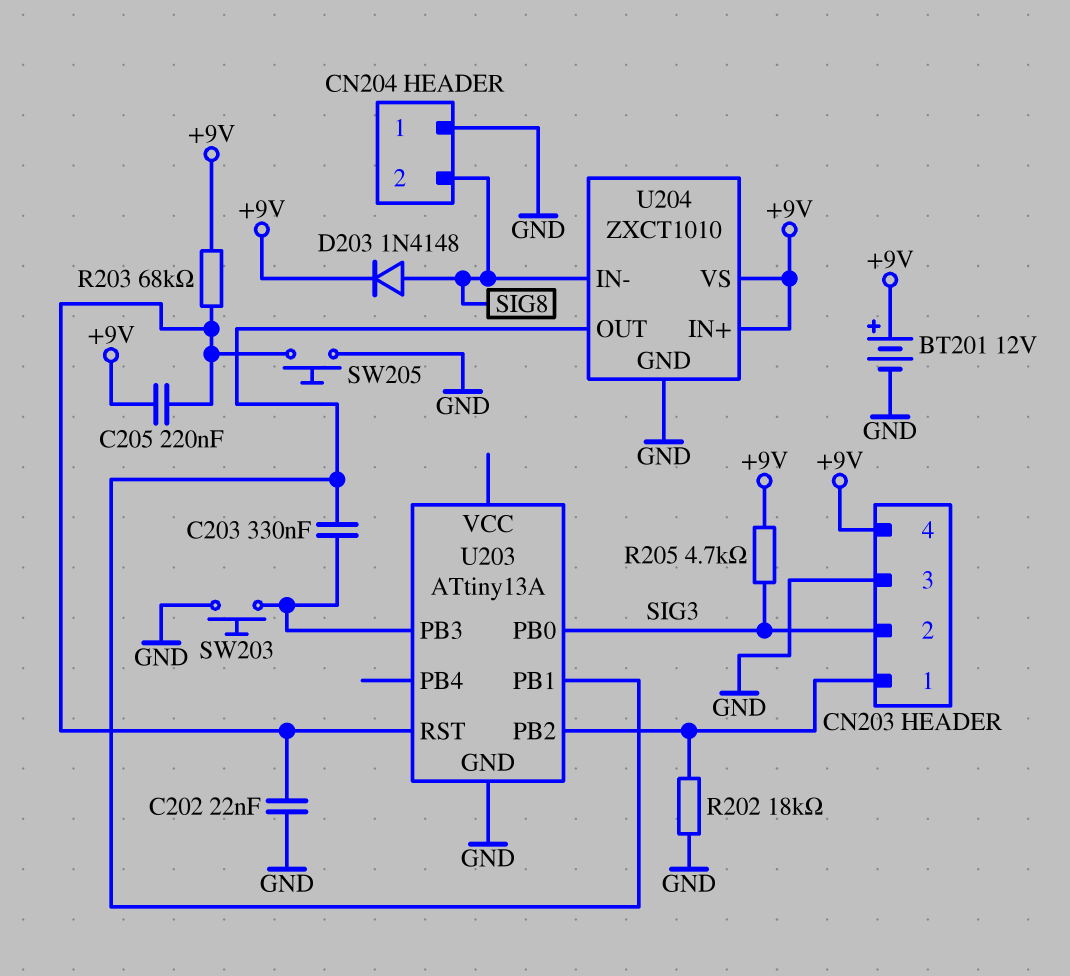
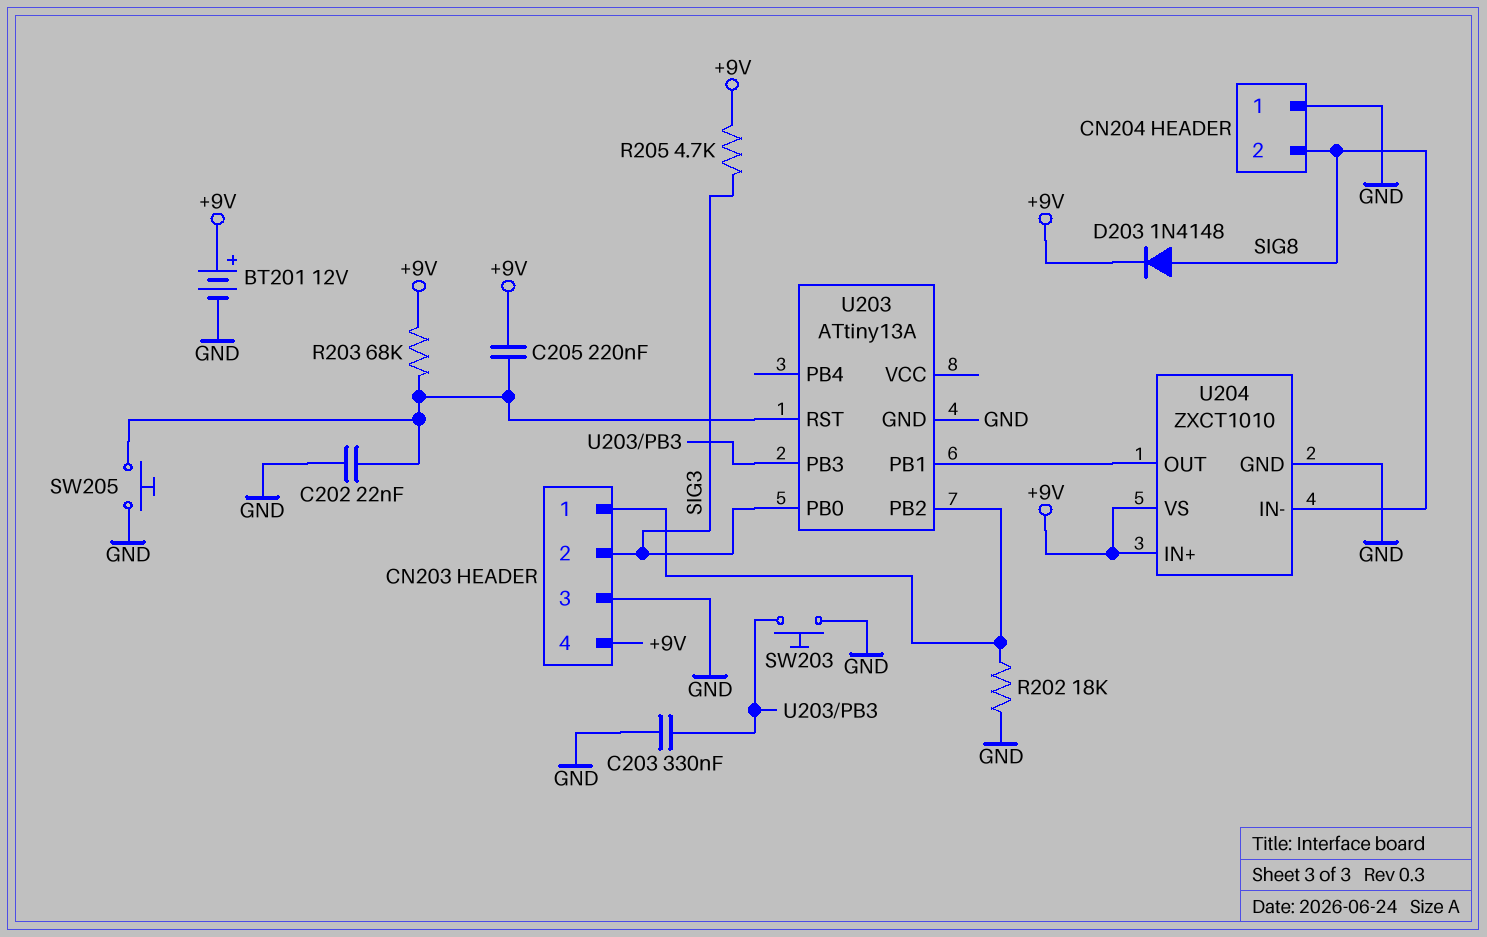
C203: 330nF (U203/PB1, U203/PB3) -> 330nF (GND, U203/PB3)

